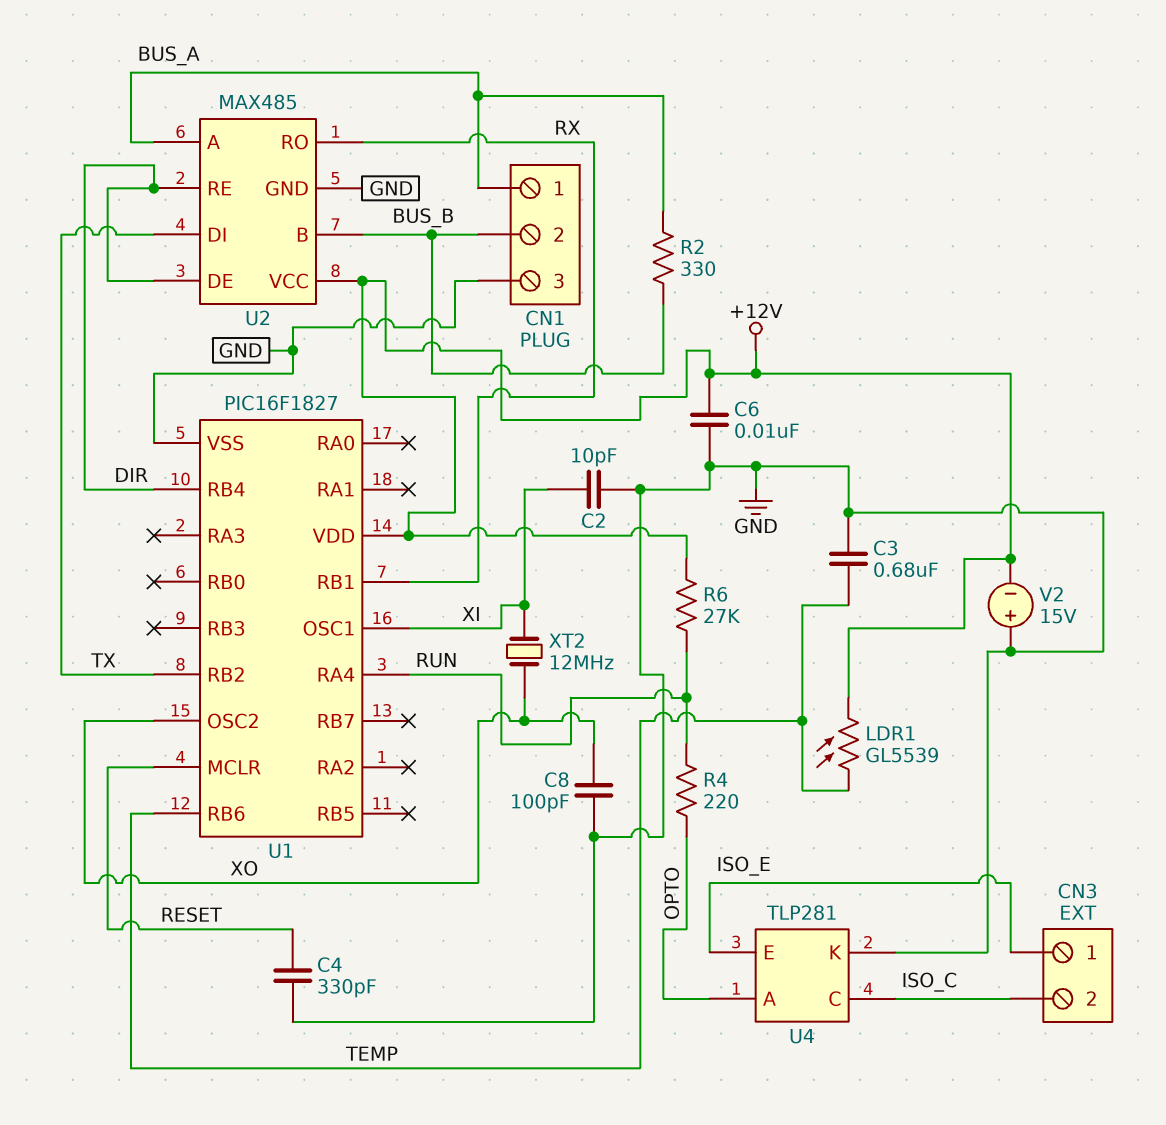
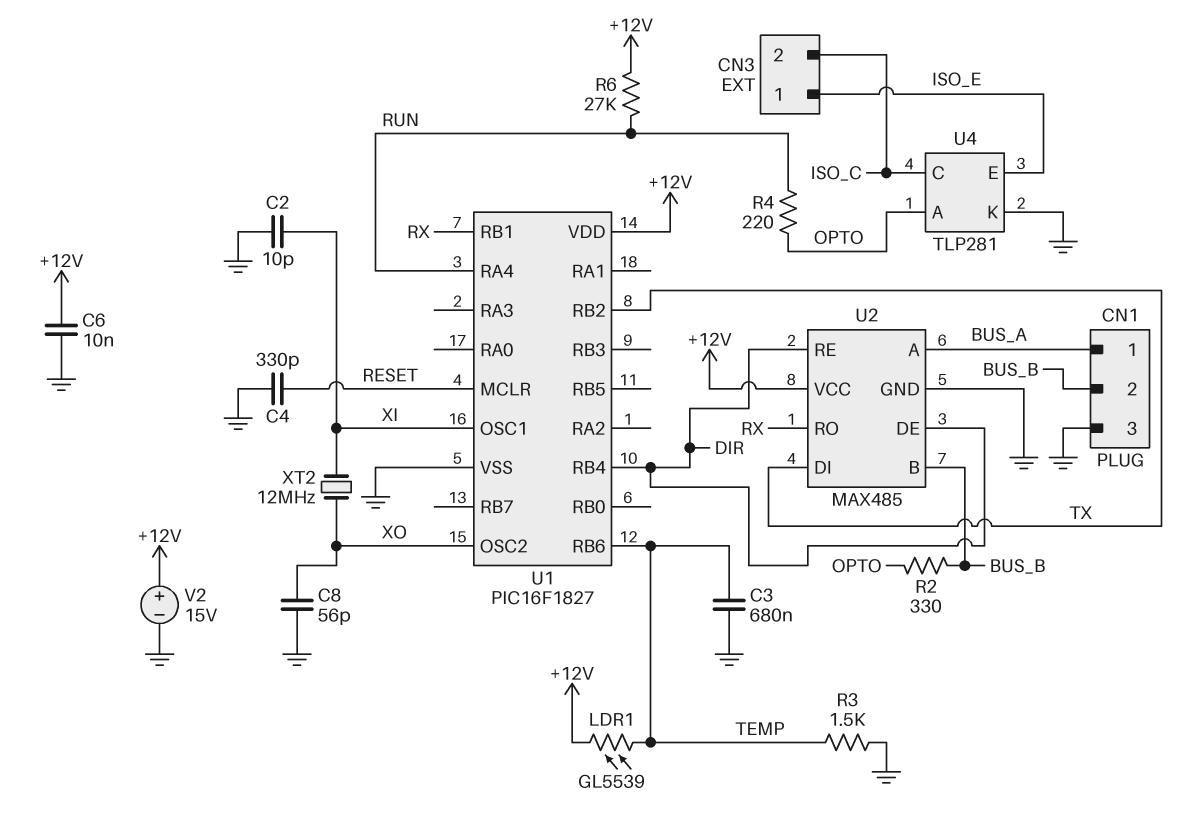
C8: 100pF (GND, XO) -> 56pF (GND, XO)
R2: 330 (BUS_A, BUS_B) -> 330 (BUS_B, OPTO)
R3: none -> 1.5k (GND, TEMP)
V2: 15V (plus GND, minus +12V) -> 15V (plus +12V, minus GND)

